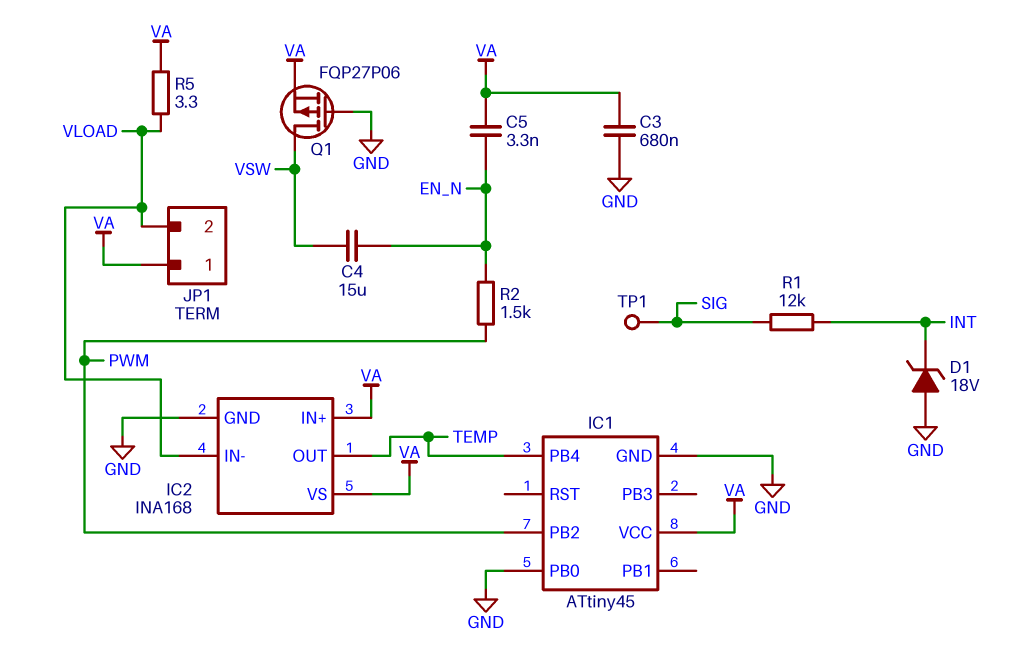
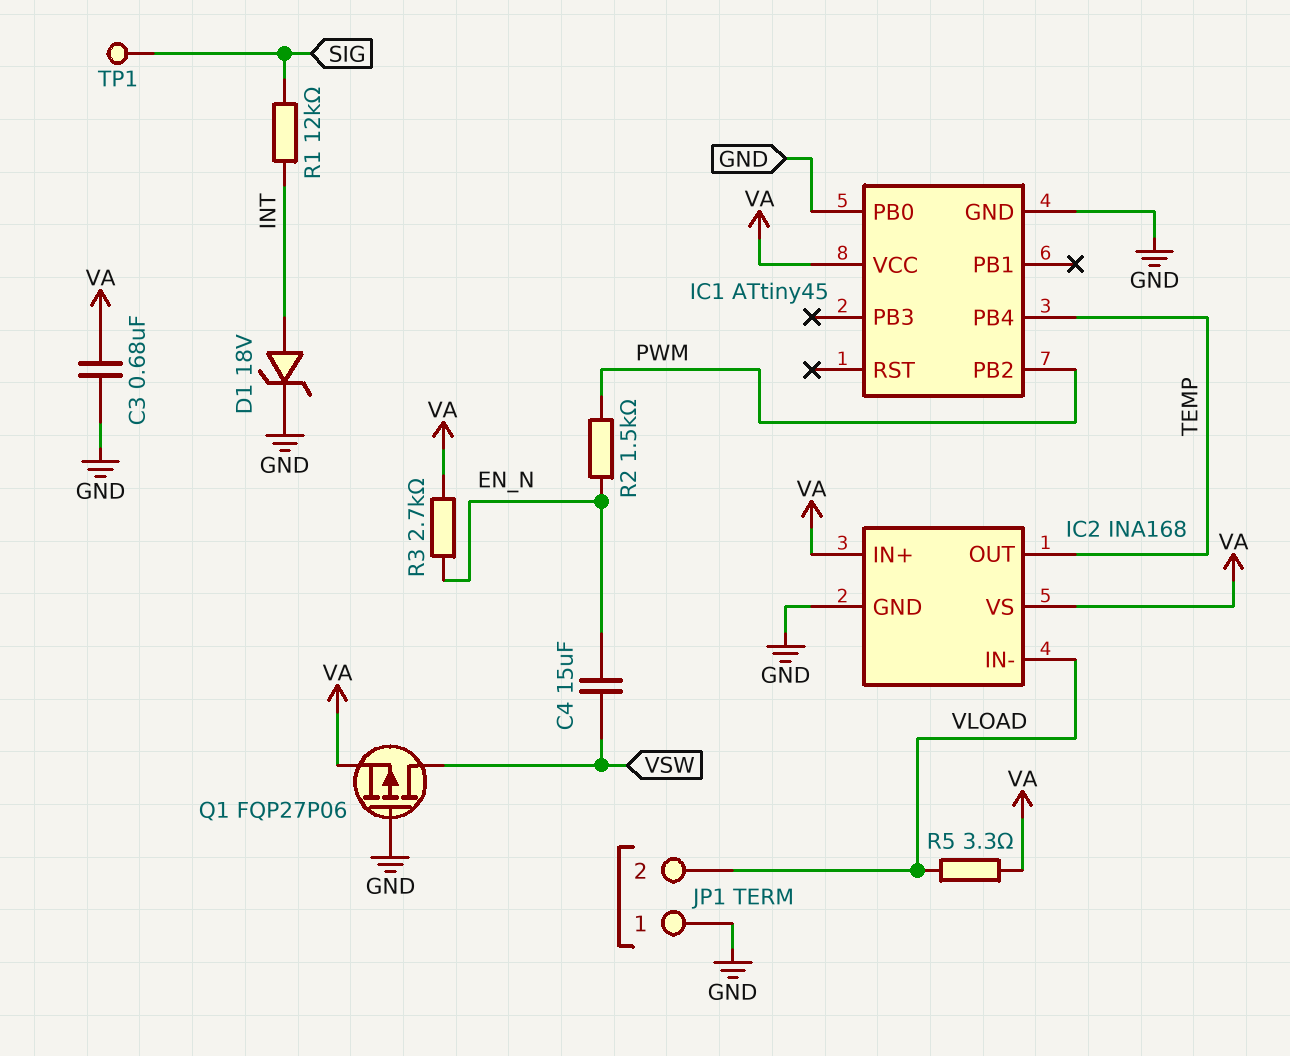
C5: 3.3nF (EN_N, VA) -> none
D1: zener 18V (A GND, K INT) -> zener 18V (A INT, K GND)
JP1 pin 1: VA -> GND
R3: none -> 2.7k (EN_N, VA)

